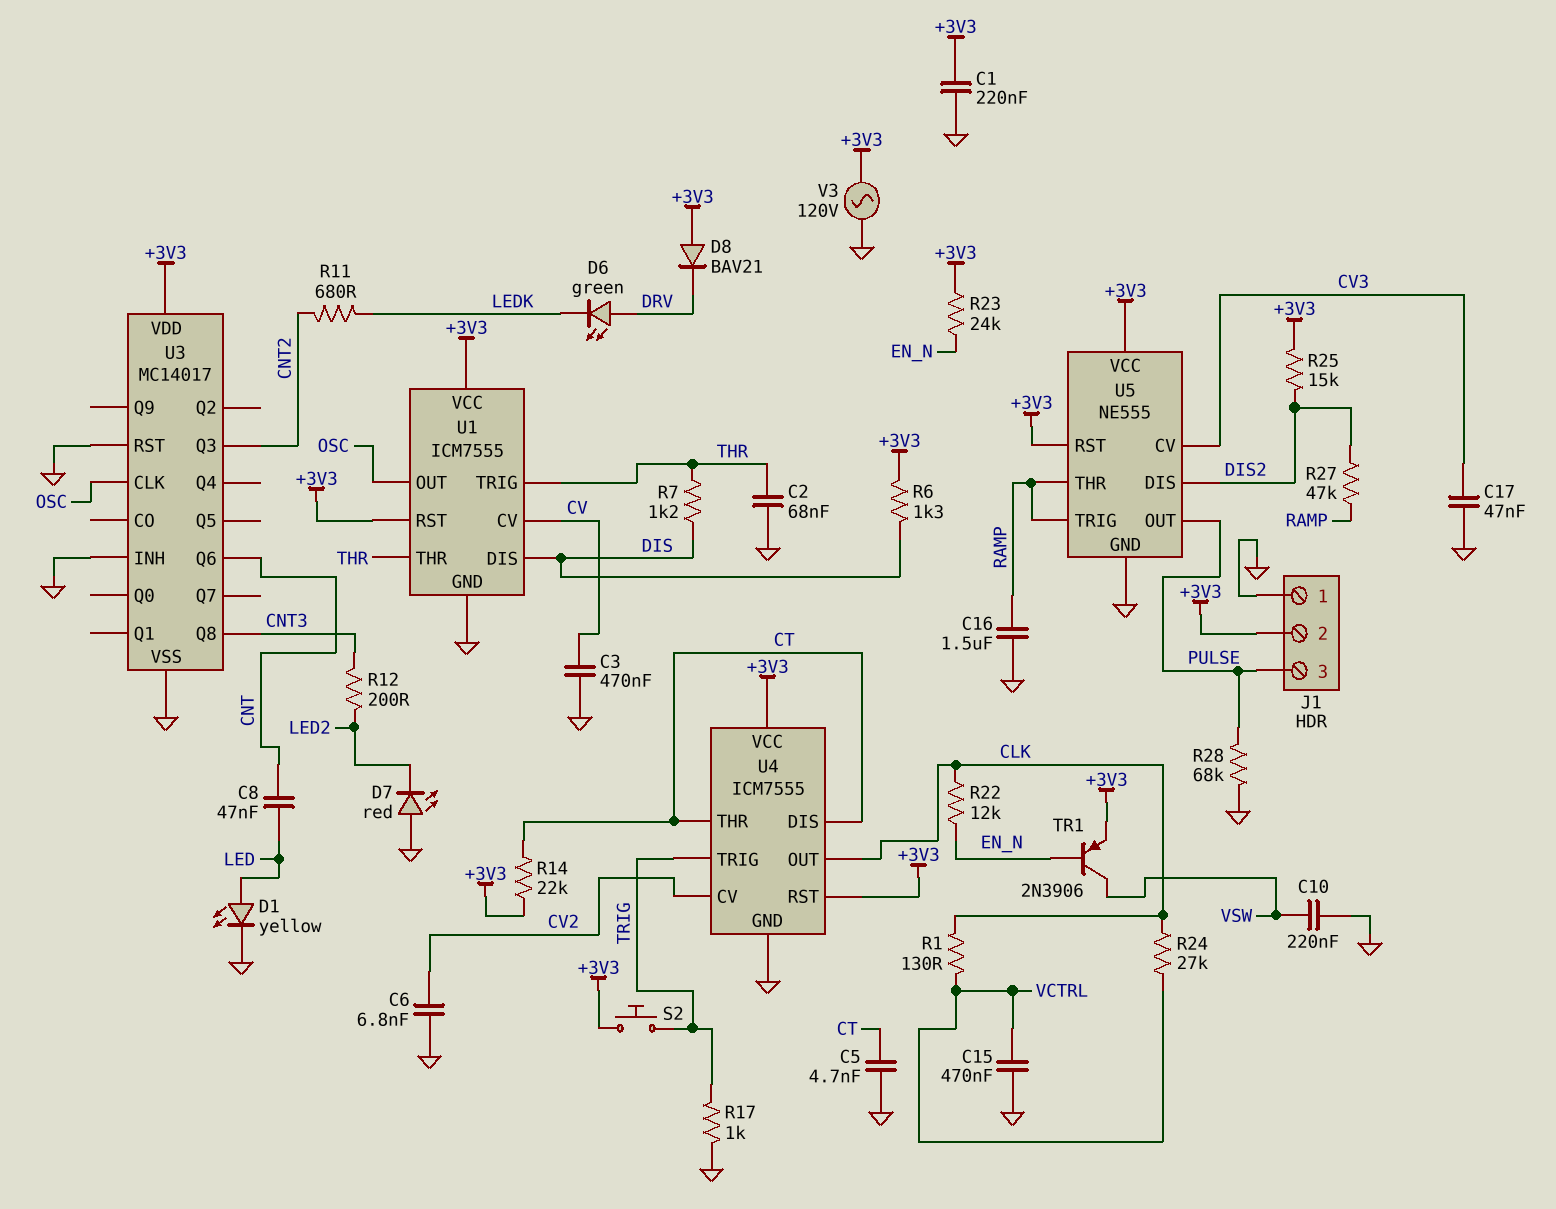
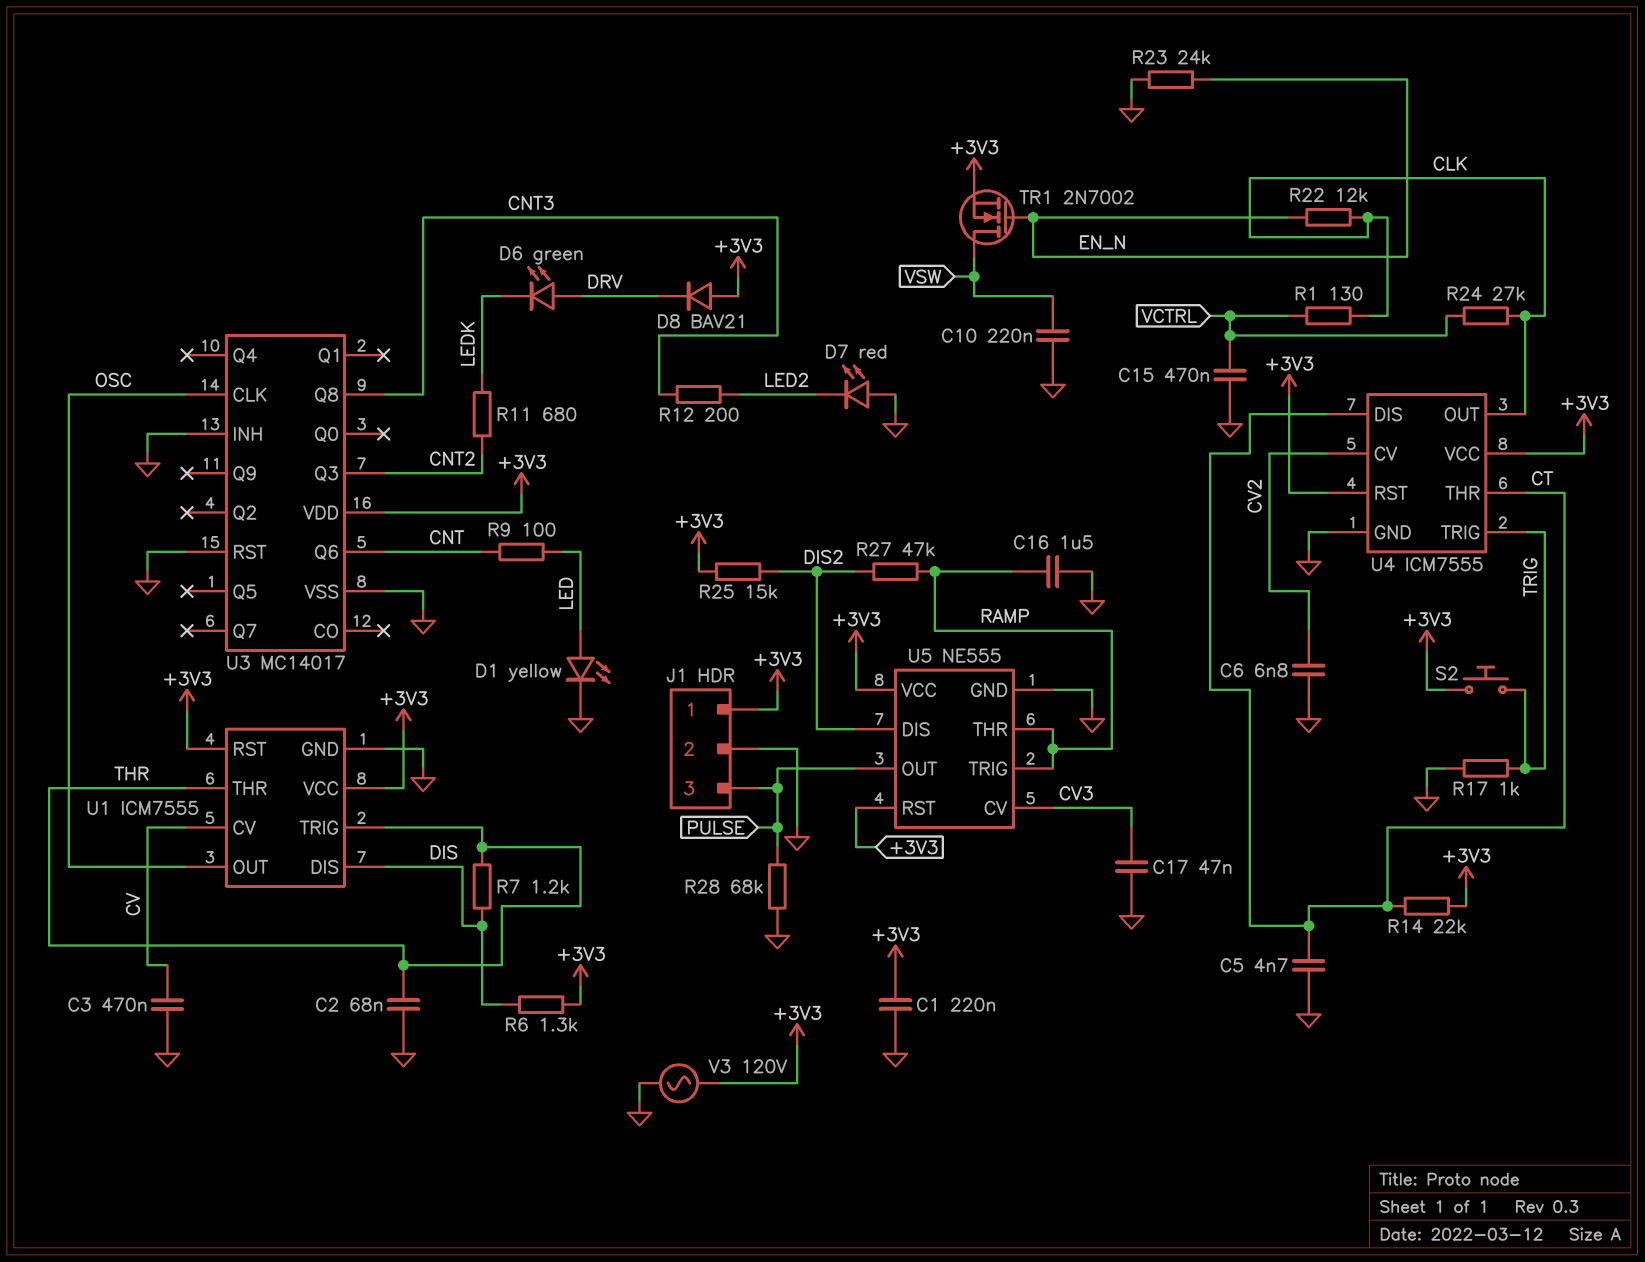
C8: 47nF (CNT, LED) -> none
J1 pin 1: GND -> +3V3
J1 pin 2: +3V3 -> GND
R9: none -> 100 (CNT, LED)
R23: 24k (+3V3, EN_N) -> 24k (EN_N, GND)
TR1: PNP 2N3906 (B EN_N, C VSW, E +3V3) -> NMOS 2N7002 (G EN_N, D VSW, S +3V3)

